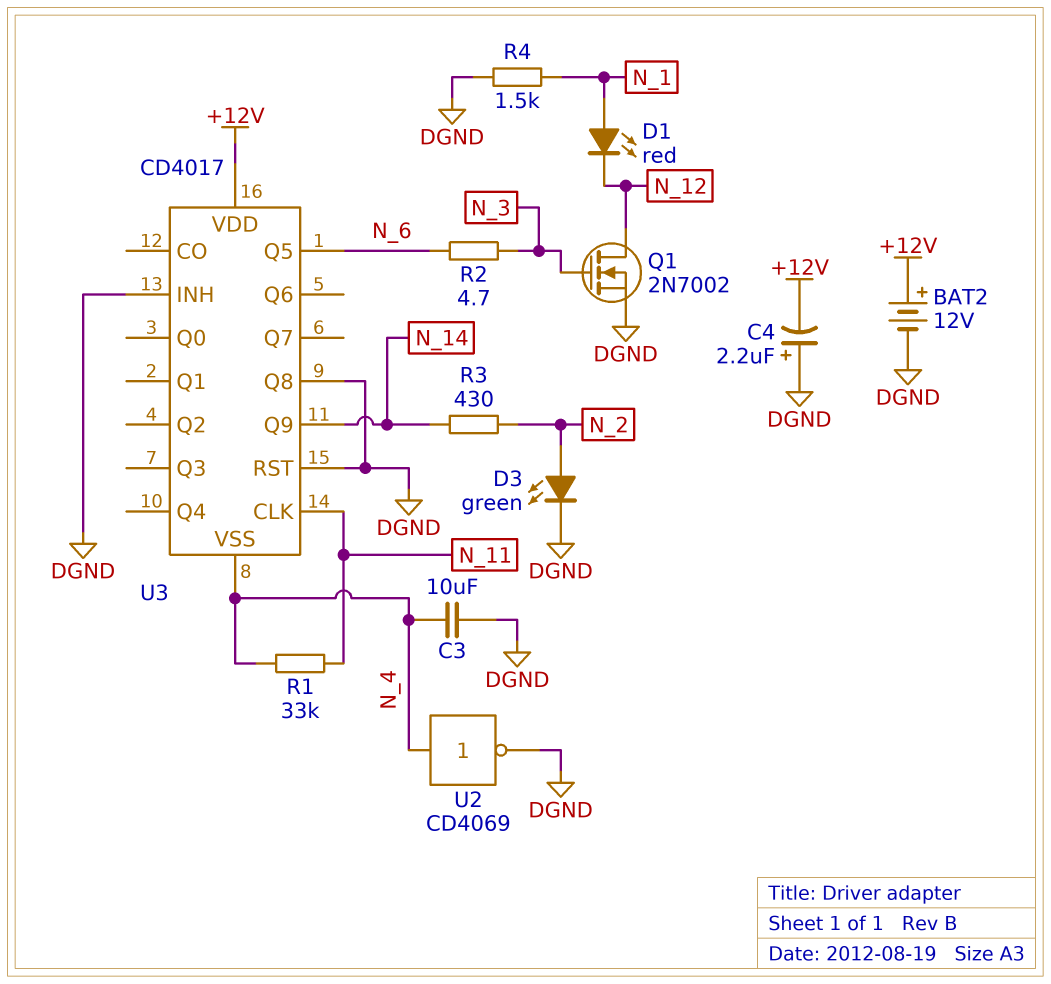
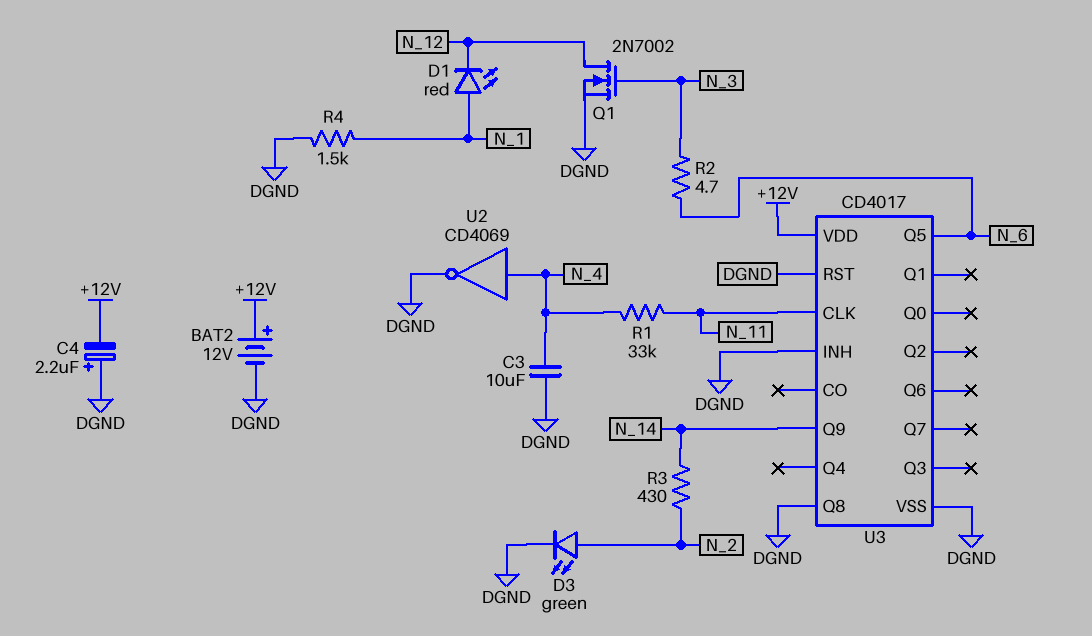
U3 pin VSS: N_4 -> DGND

